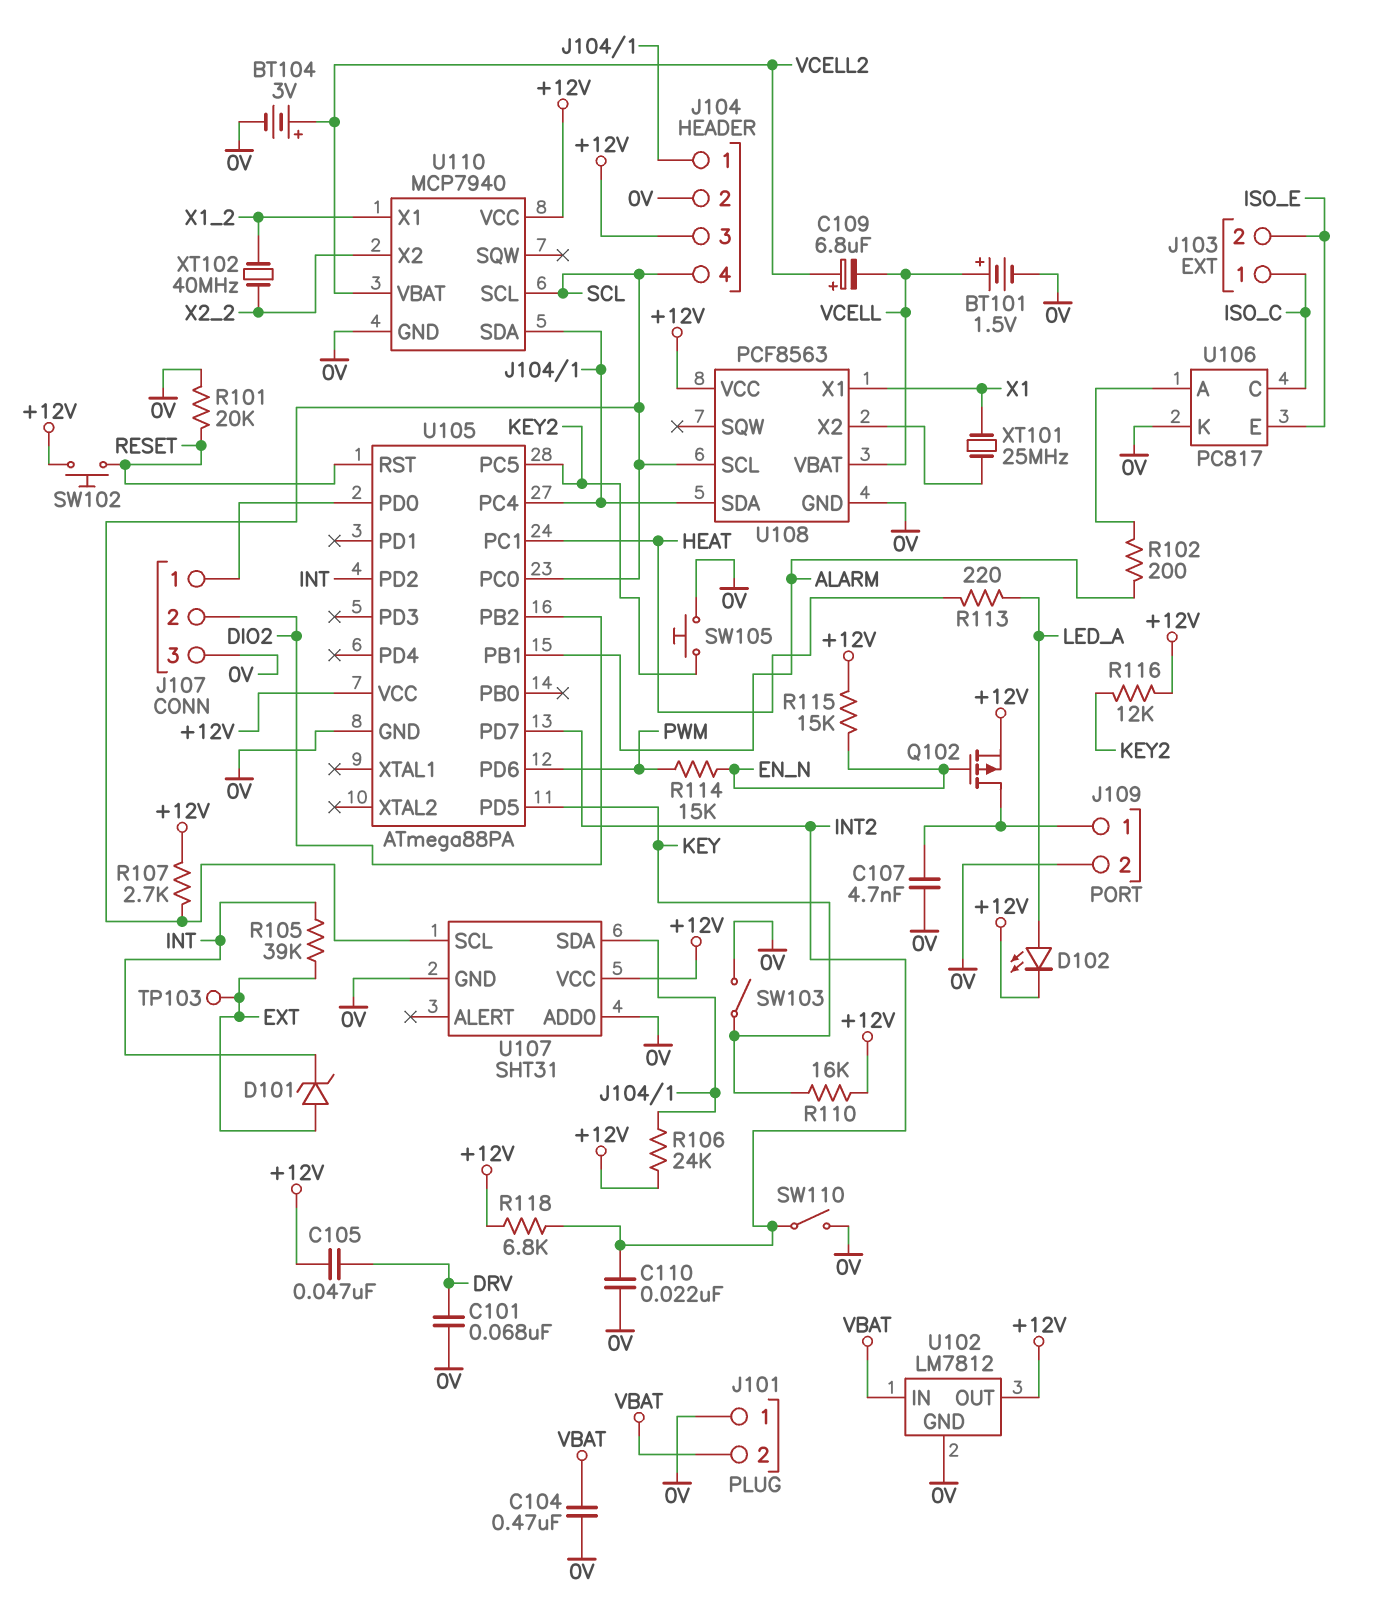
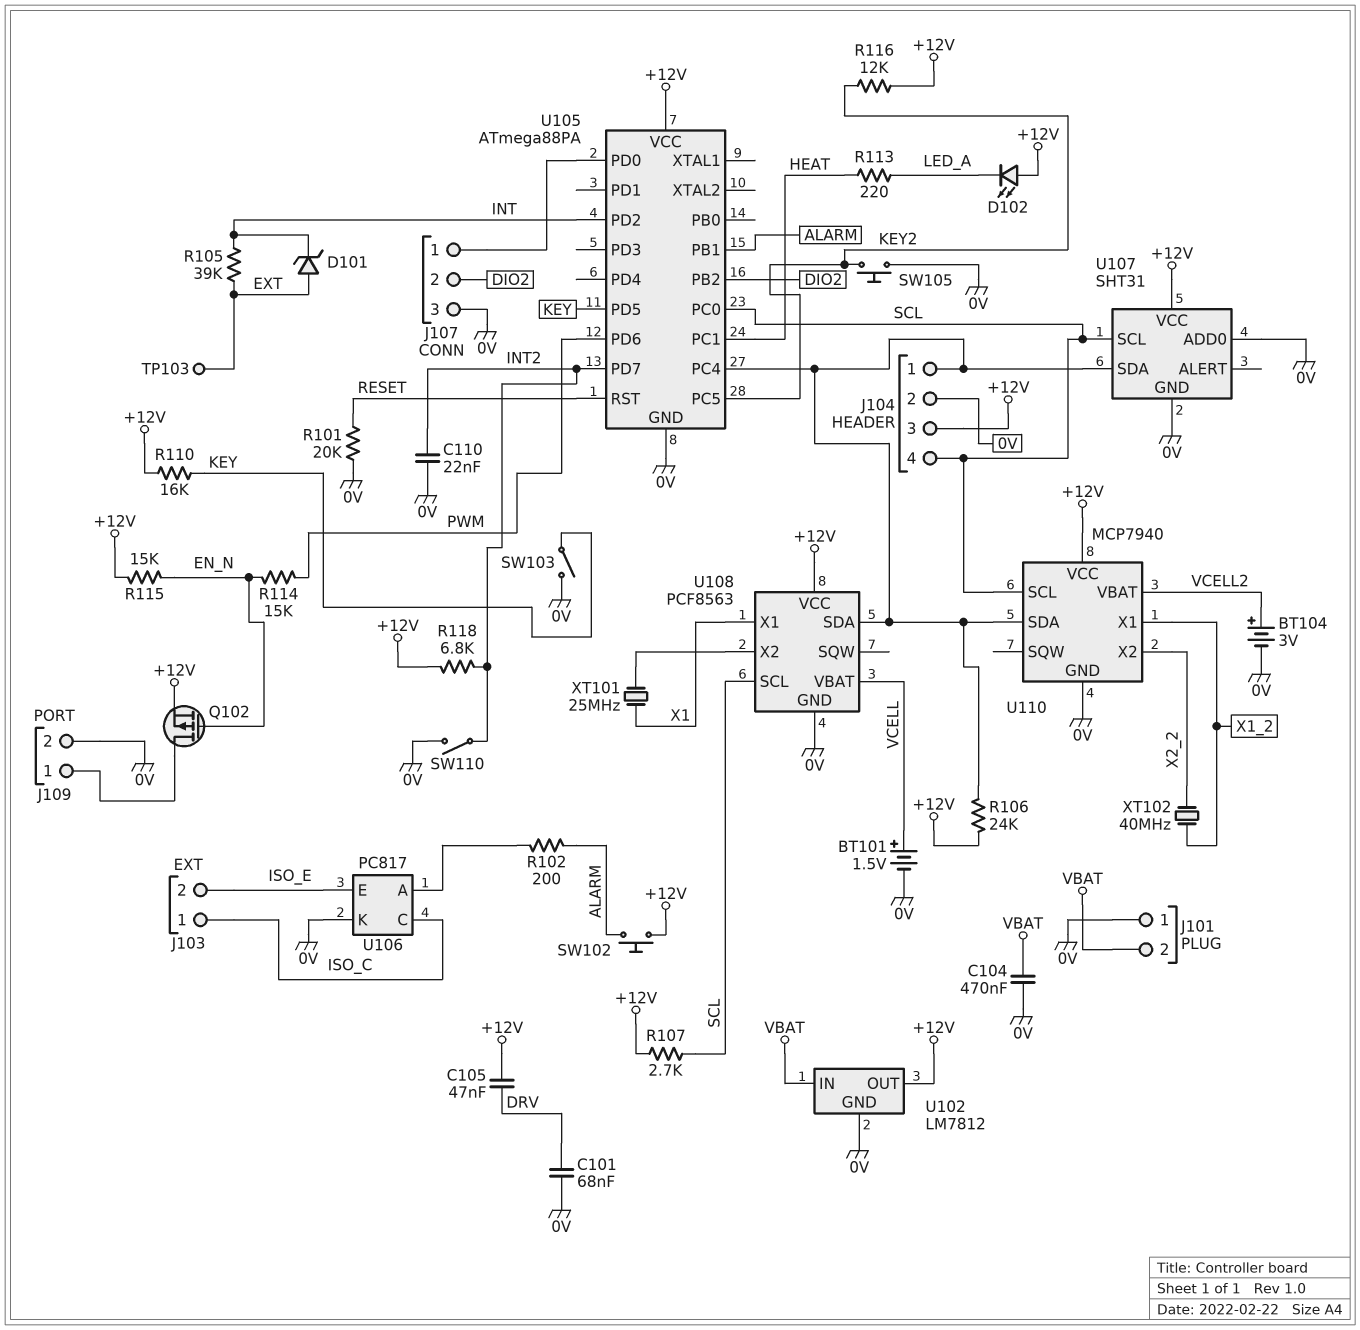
C107: 4.7nF (0V, J109/1) -> none
C109: 6.8uF (plus VCELL2, minus VCELL) -> none
D102: LED (A LED_A, K +12V) -> LED (A +12V, K LED_A)
SW102: button (+12V, RESET) -> button (+12V, ALARM)

